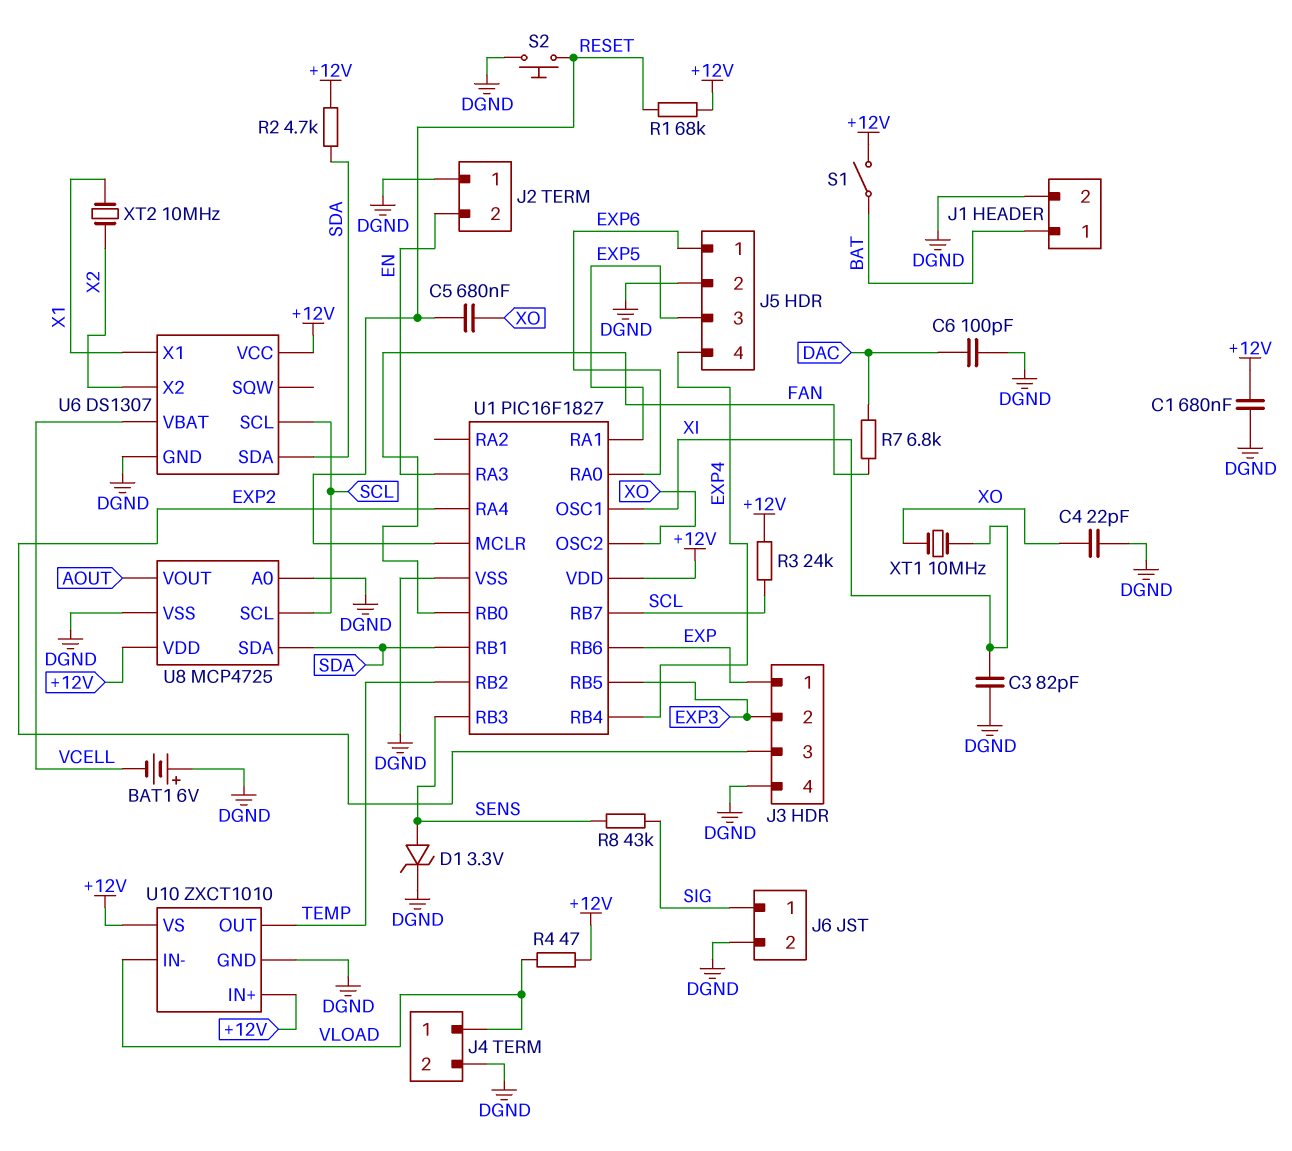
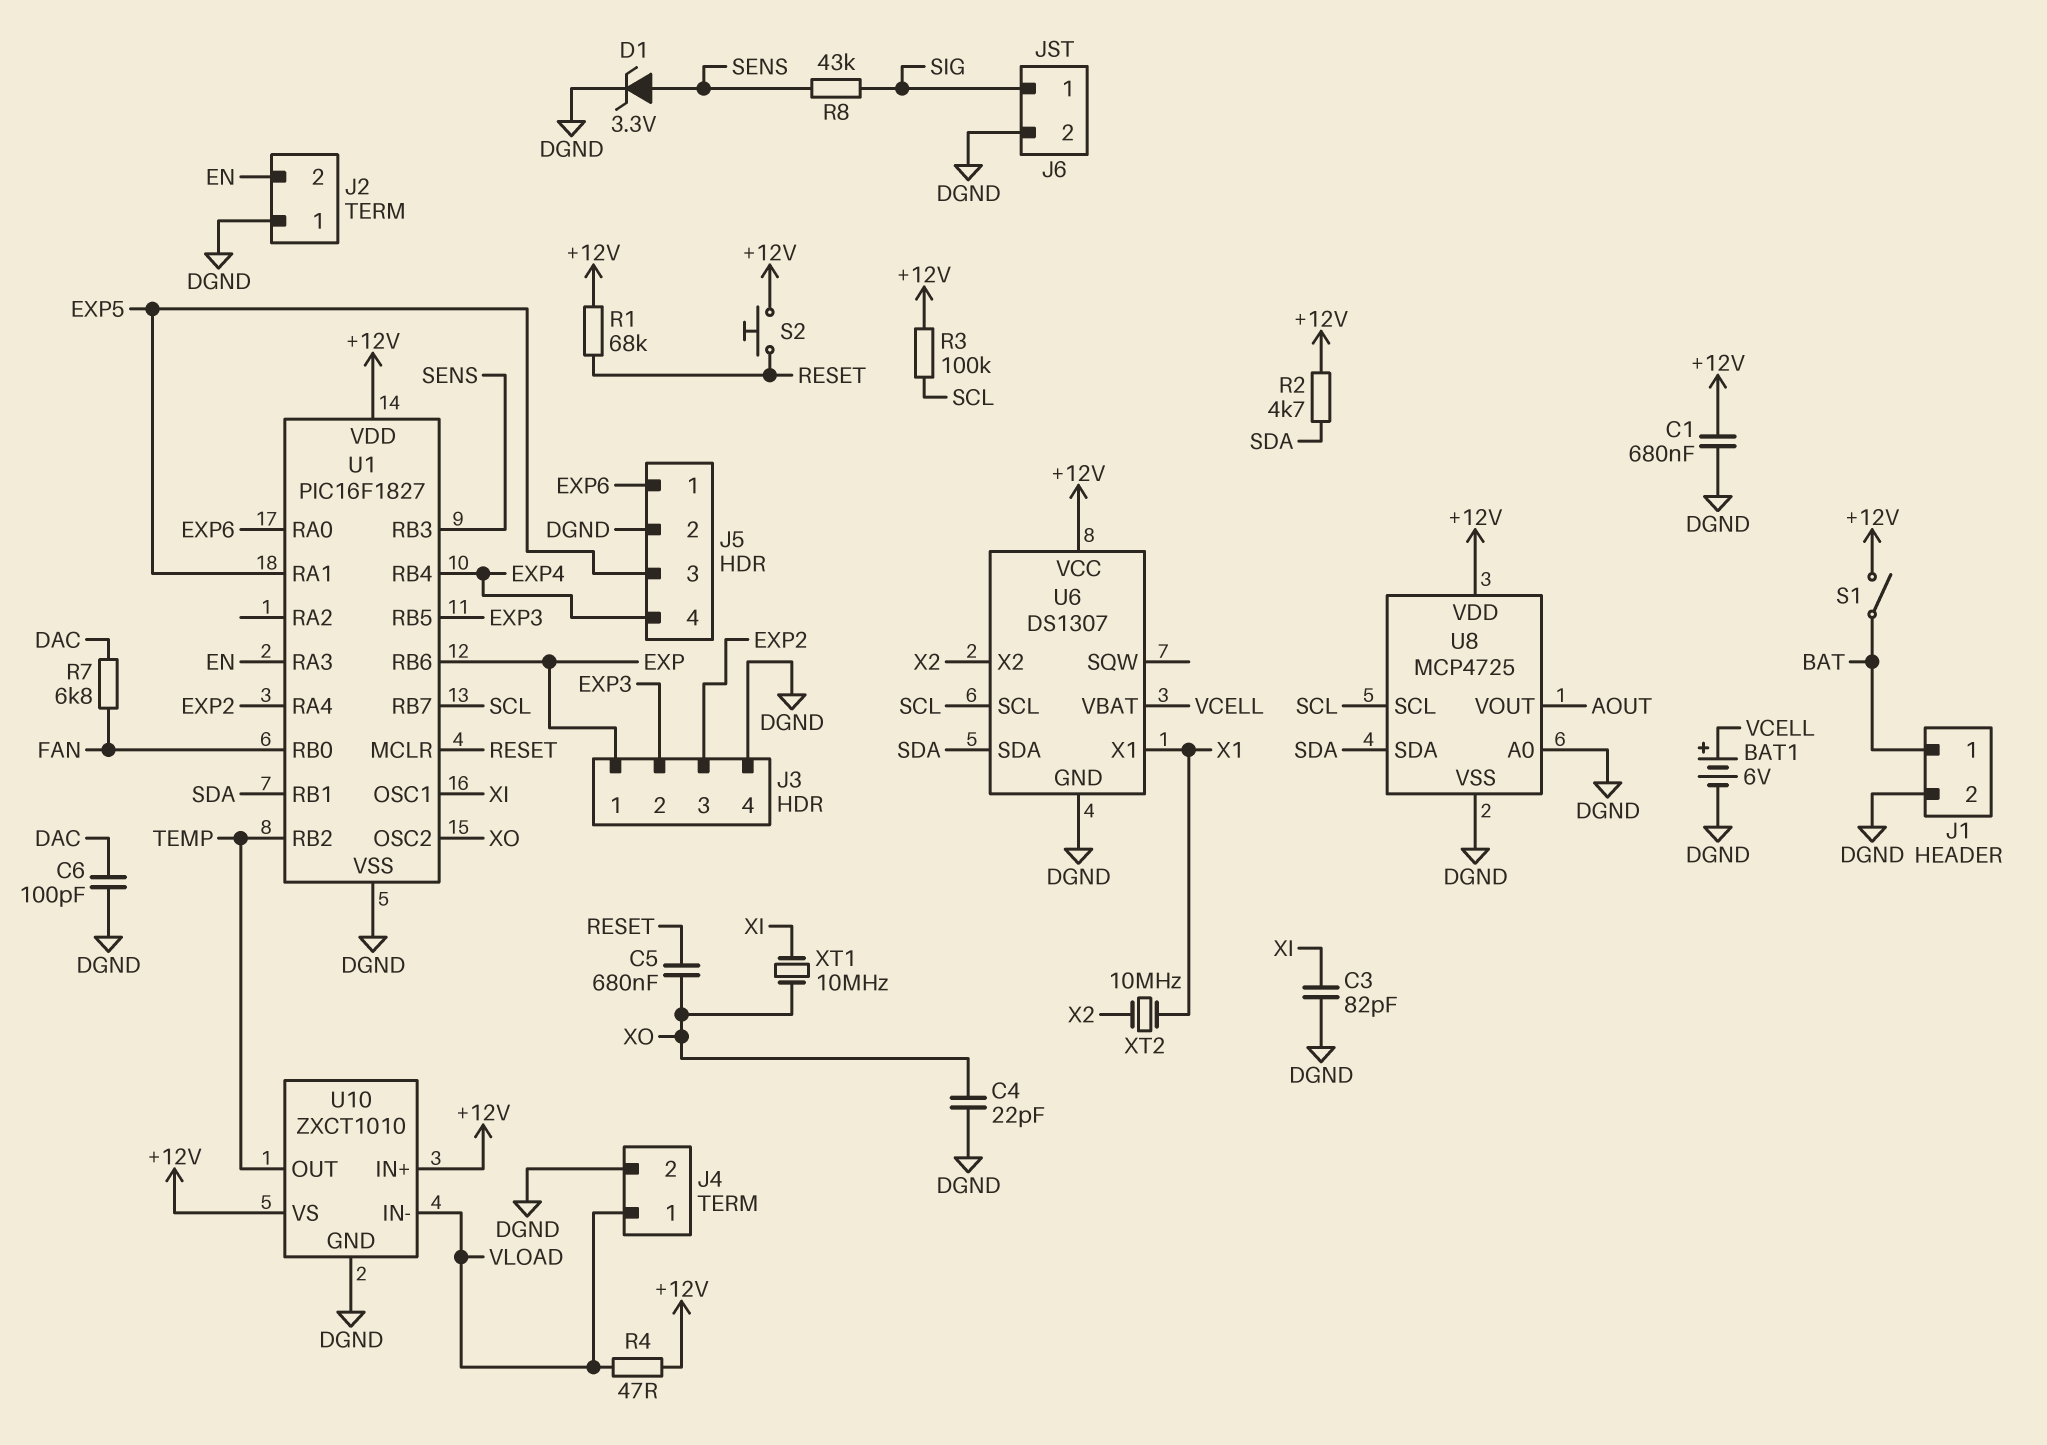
BAT1: 6V (plus DGND, minus VCELL) -> 6V (plus VCELL, minus DGND)
R3: 24k (+12V, SCL) -> 100k (+12V, SCL)
S2: button (DGND, RESET) -> button (+12V, RESET)

